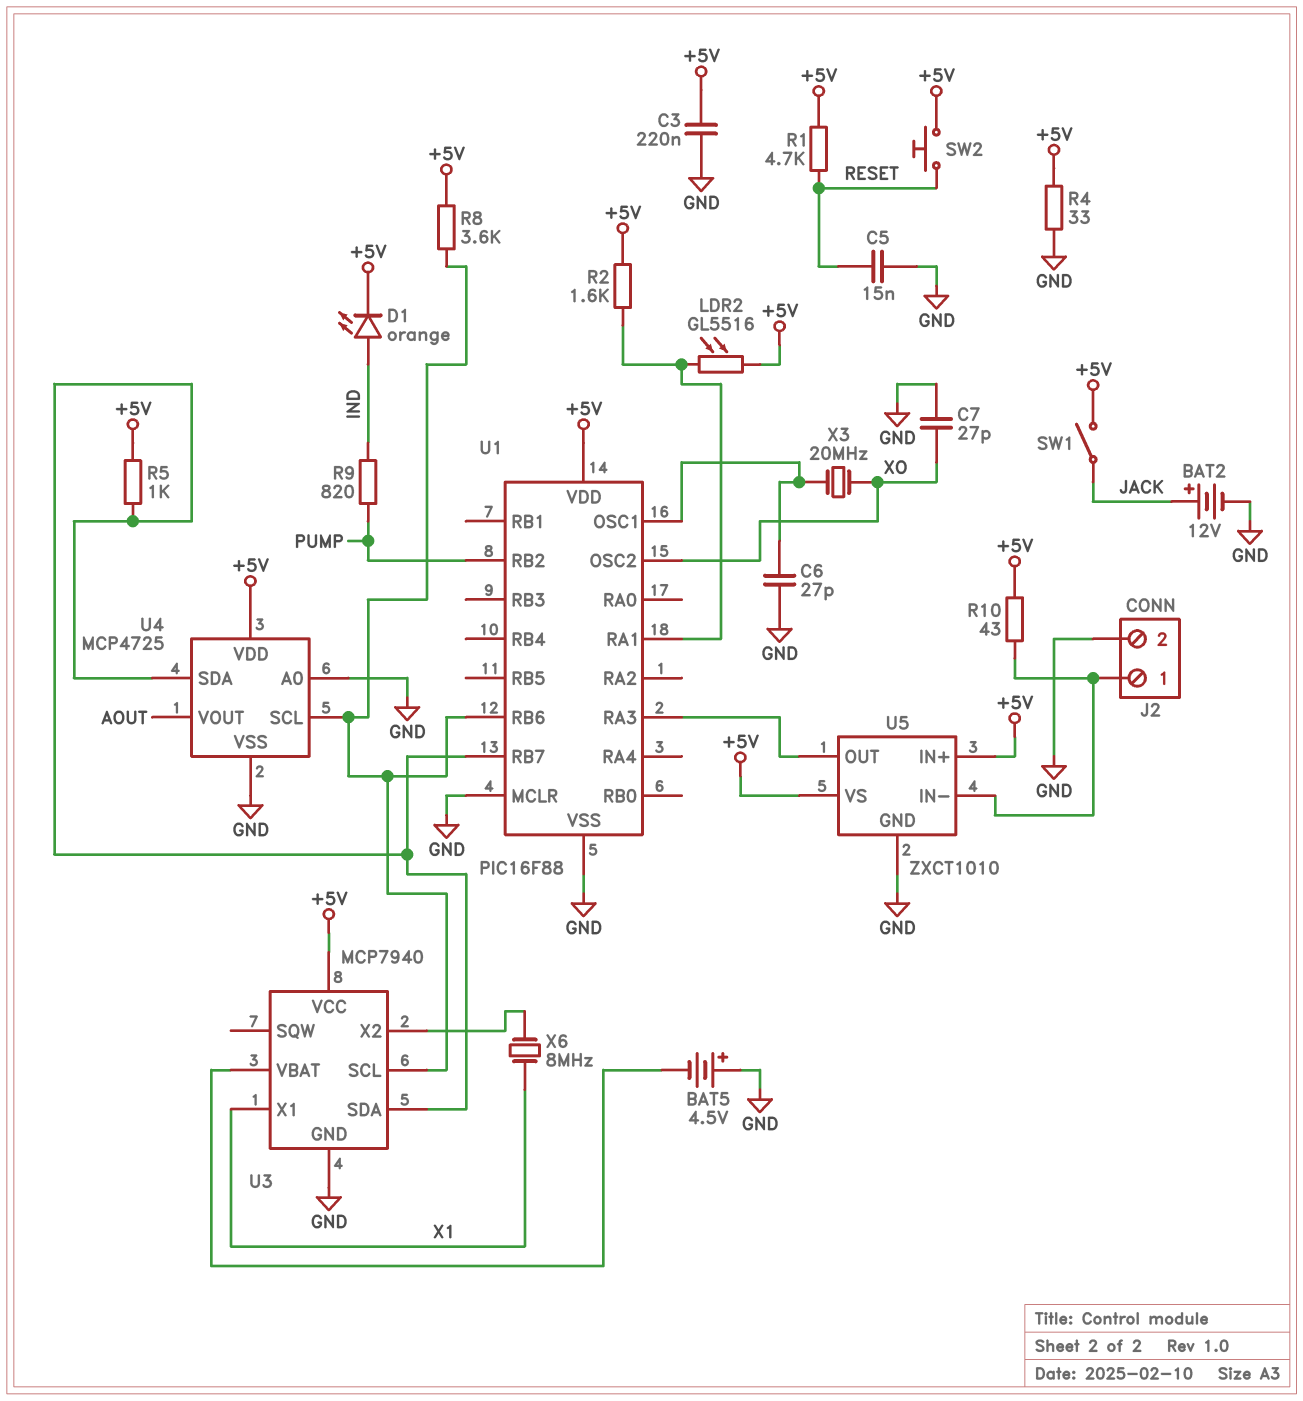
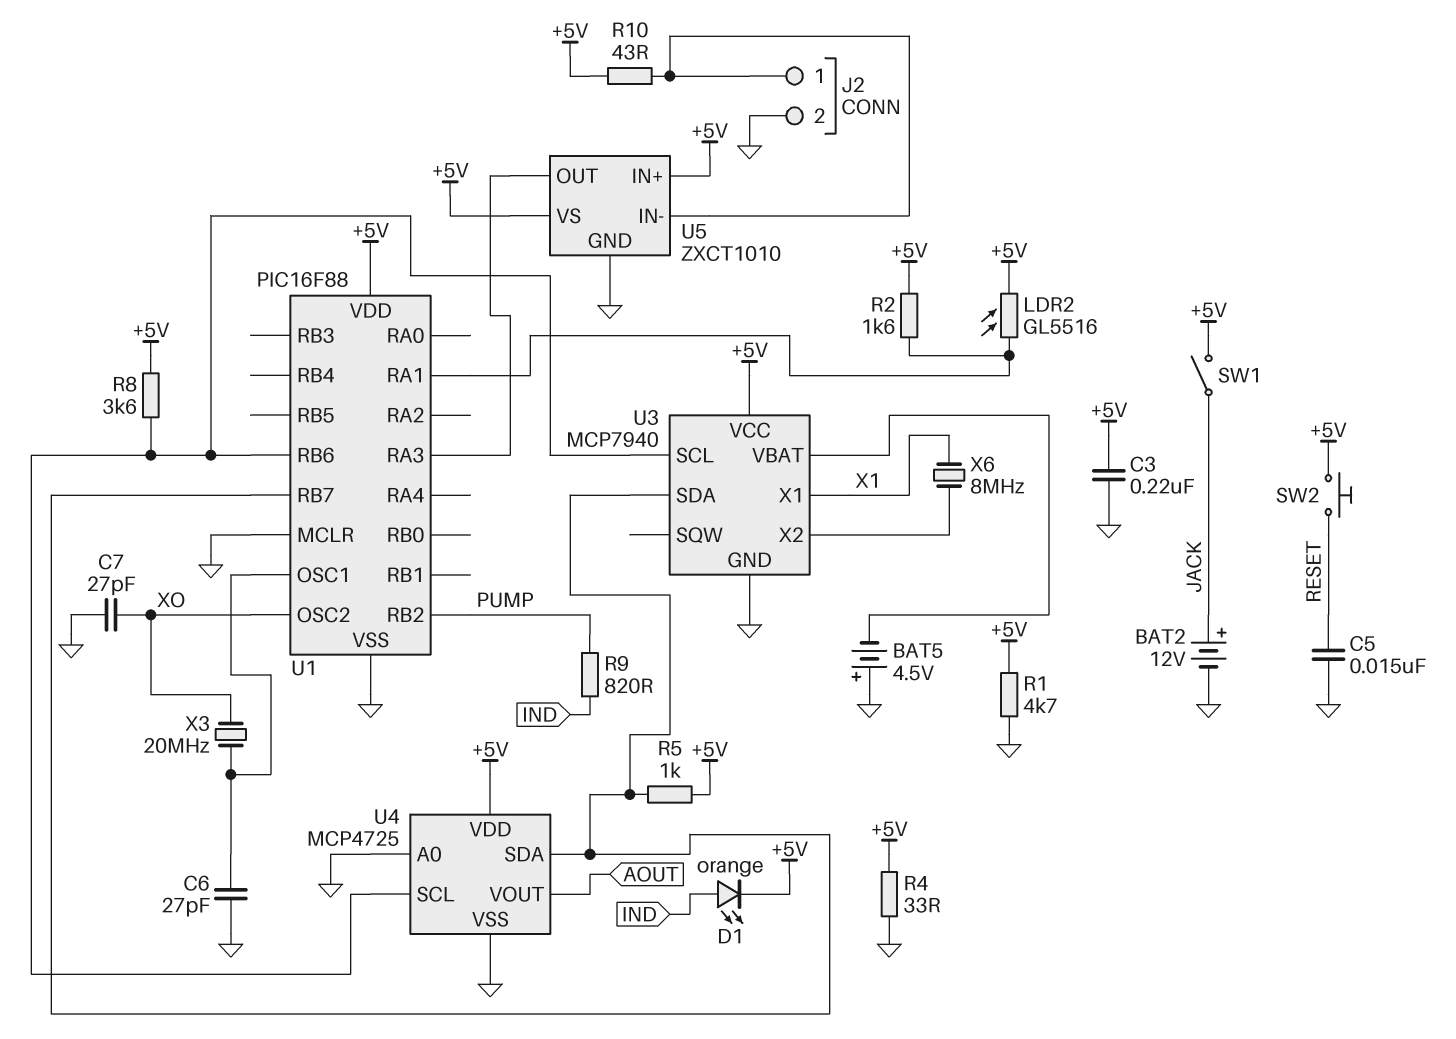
R1: 4.7k (+5V, RESET) -> 4.7k (+5V, GND)

